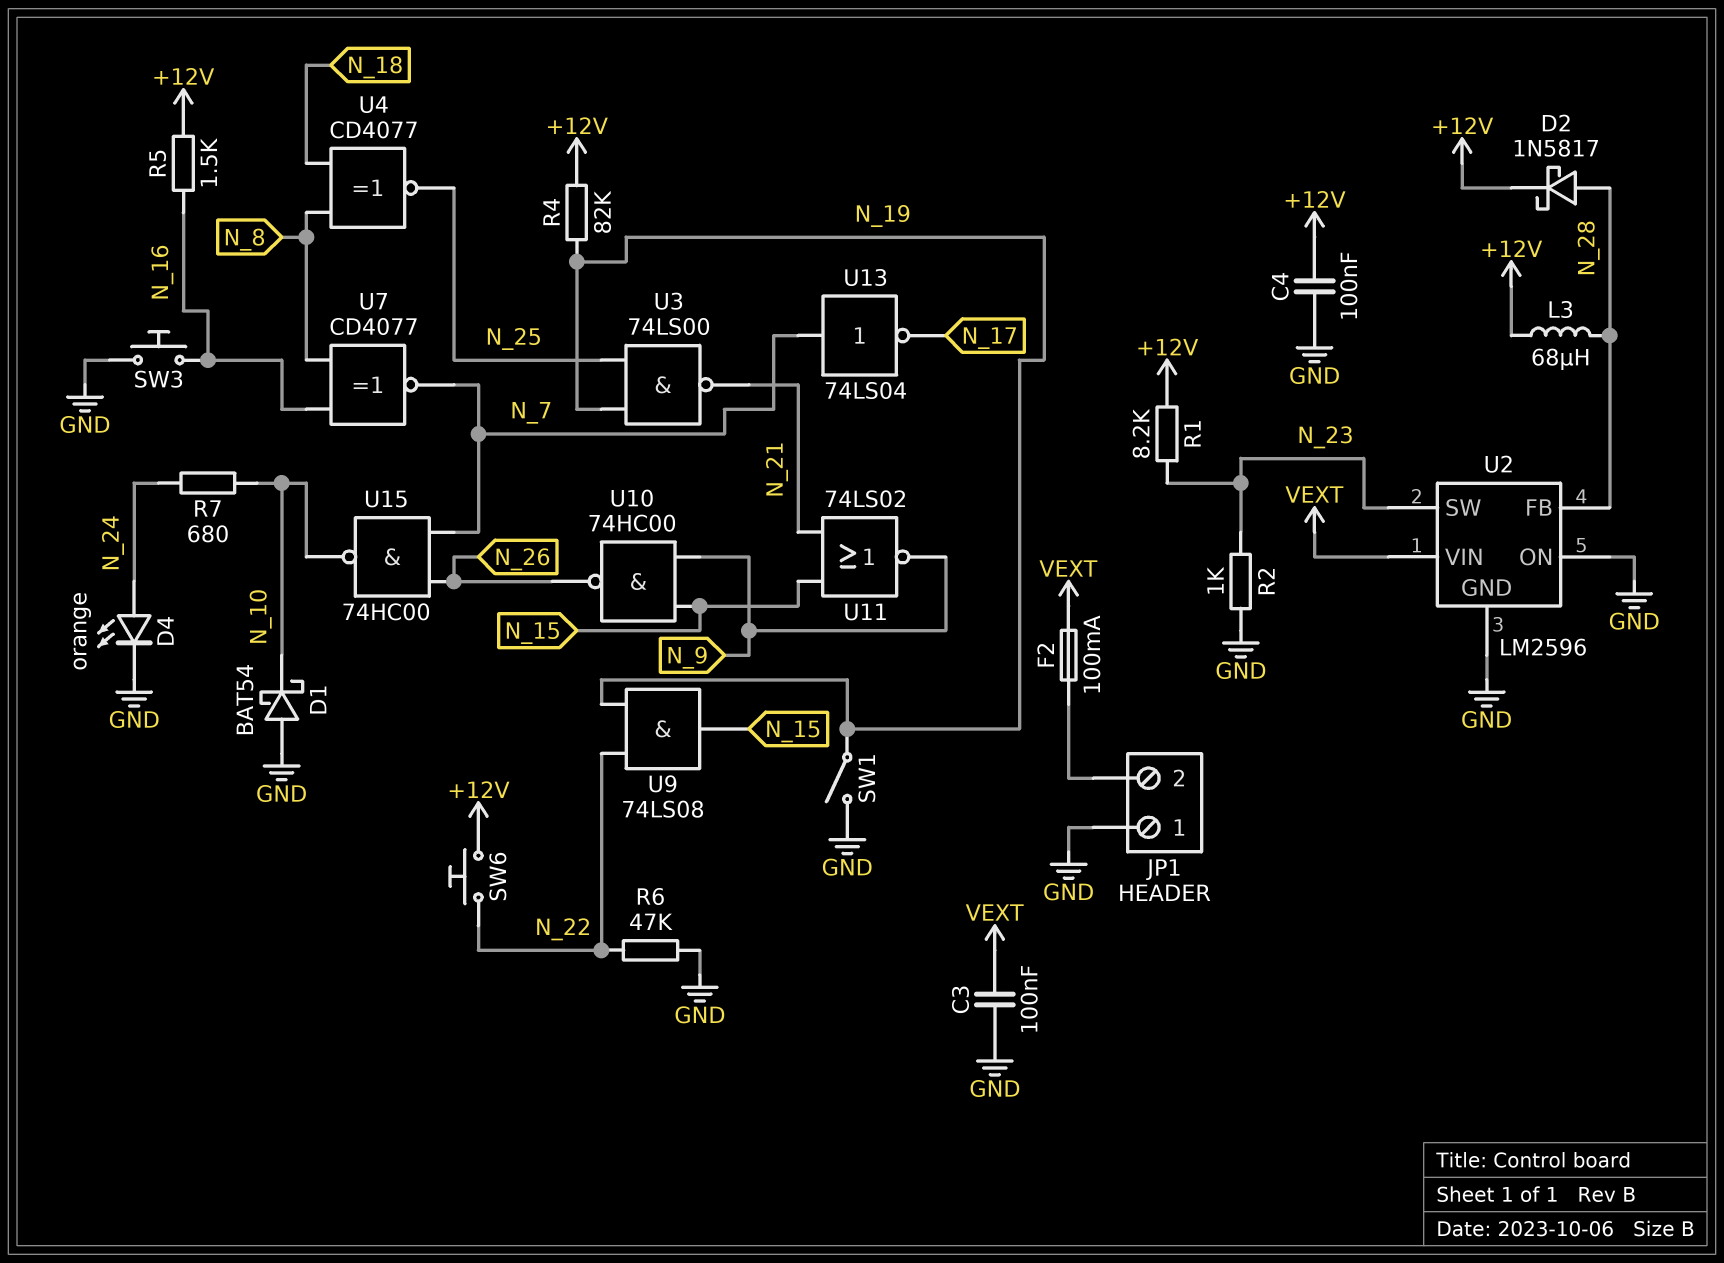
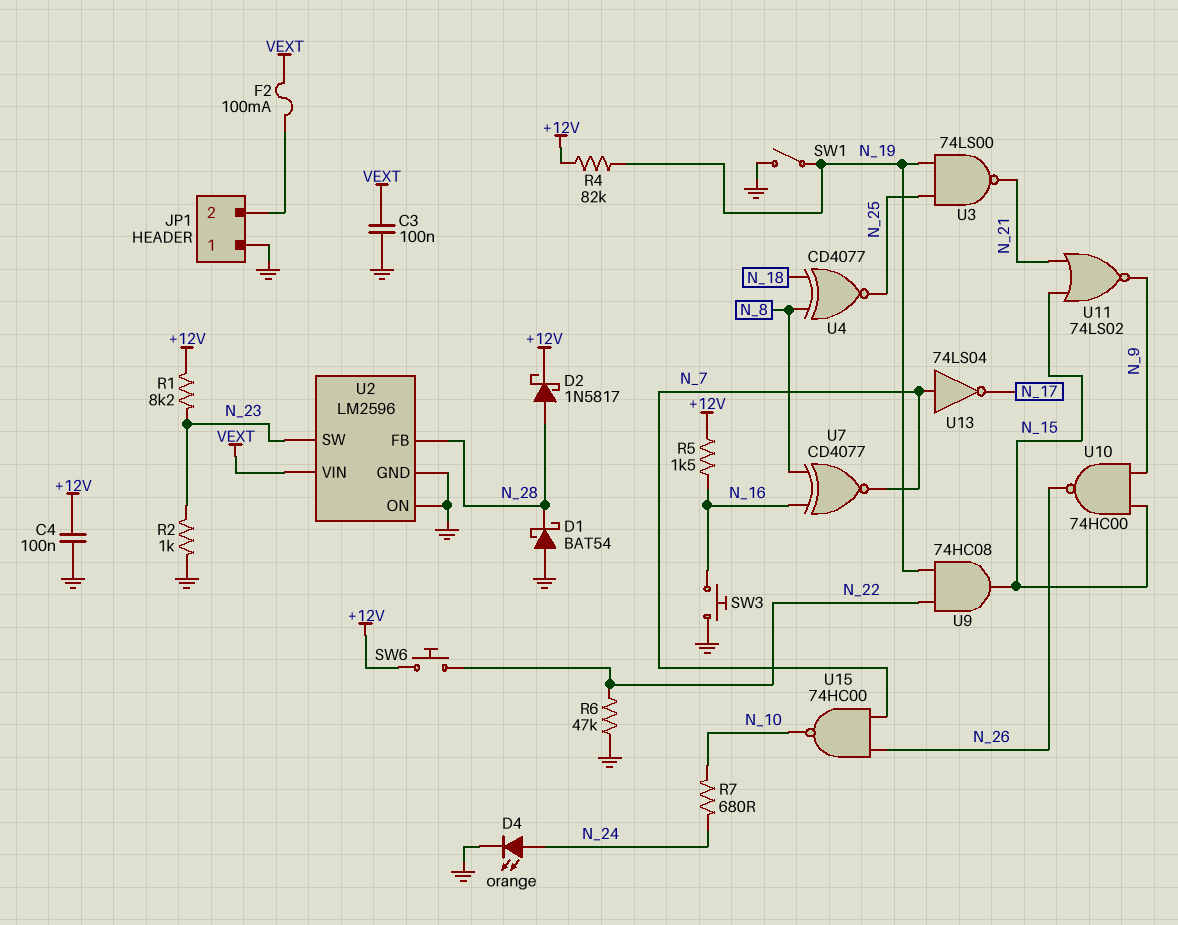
D1: schottky BAT54 (A GND, K N_10) -> schottky BAT54 (A GND, K N_28)
L3: 68uH (+12V, N_28) -> none
U9: AND 74LS08 (in N_19, in N_22, out N_15) -> AND 74HC08 (in N_19, in N_22, out N_15)

